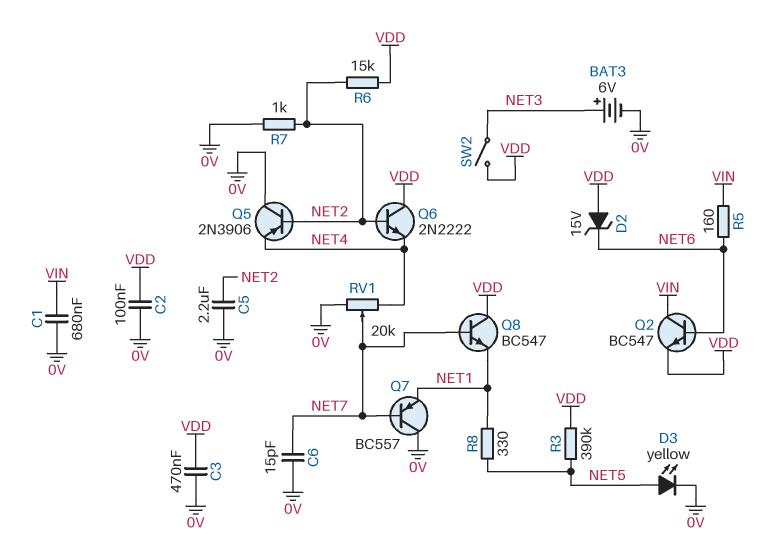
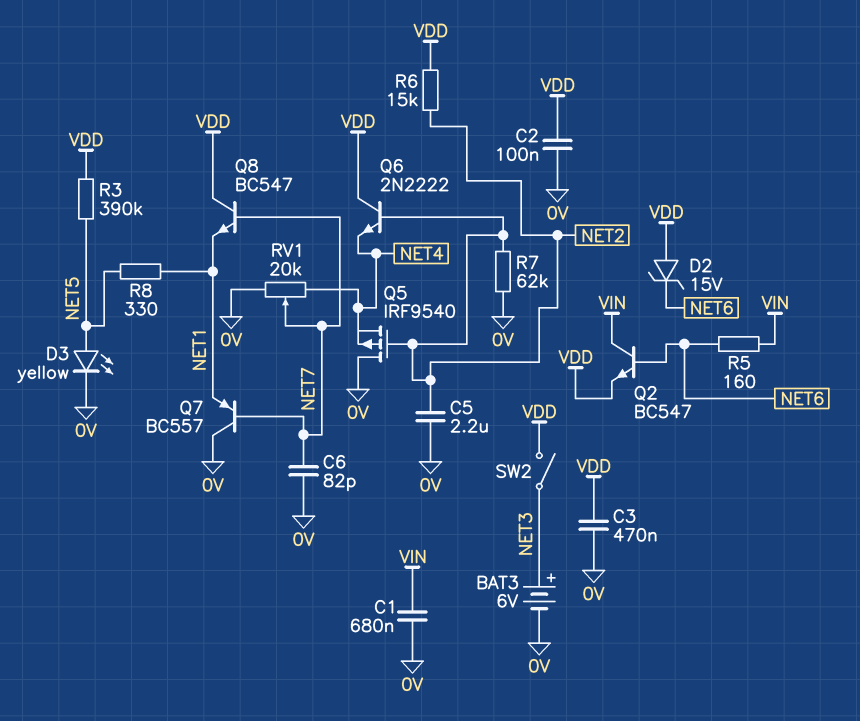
C6: 15pF (0V, NET7) -> 82pF (0V, NET7)
Q5: PNP 2N3906 (B NET2, C 0V, E NET4) -> PMOS IRF9540 (G NET2, D 0V, S NET4)
R7: 1k (0V, NET2) -> 62k (0V, NET2)

